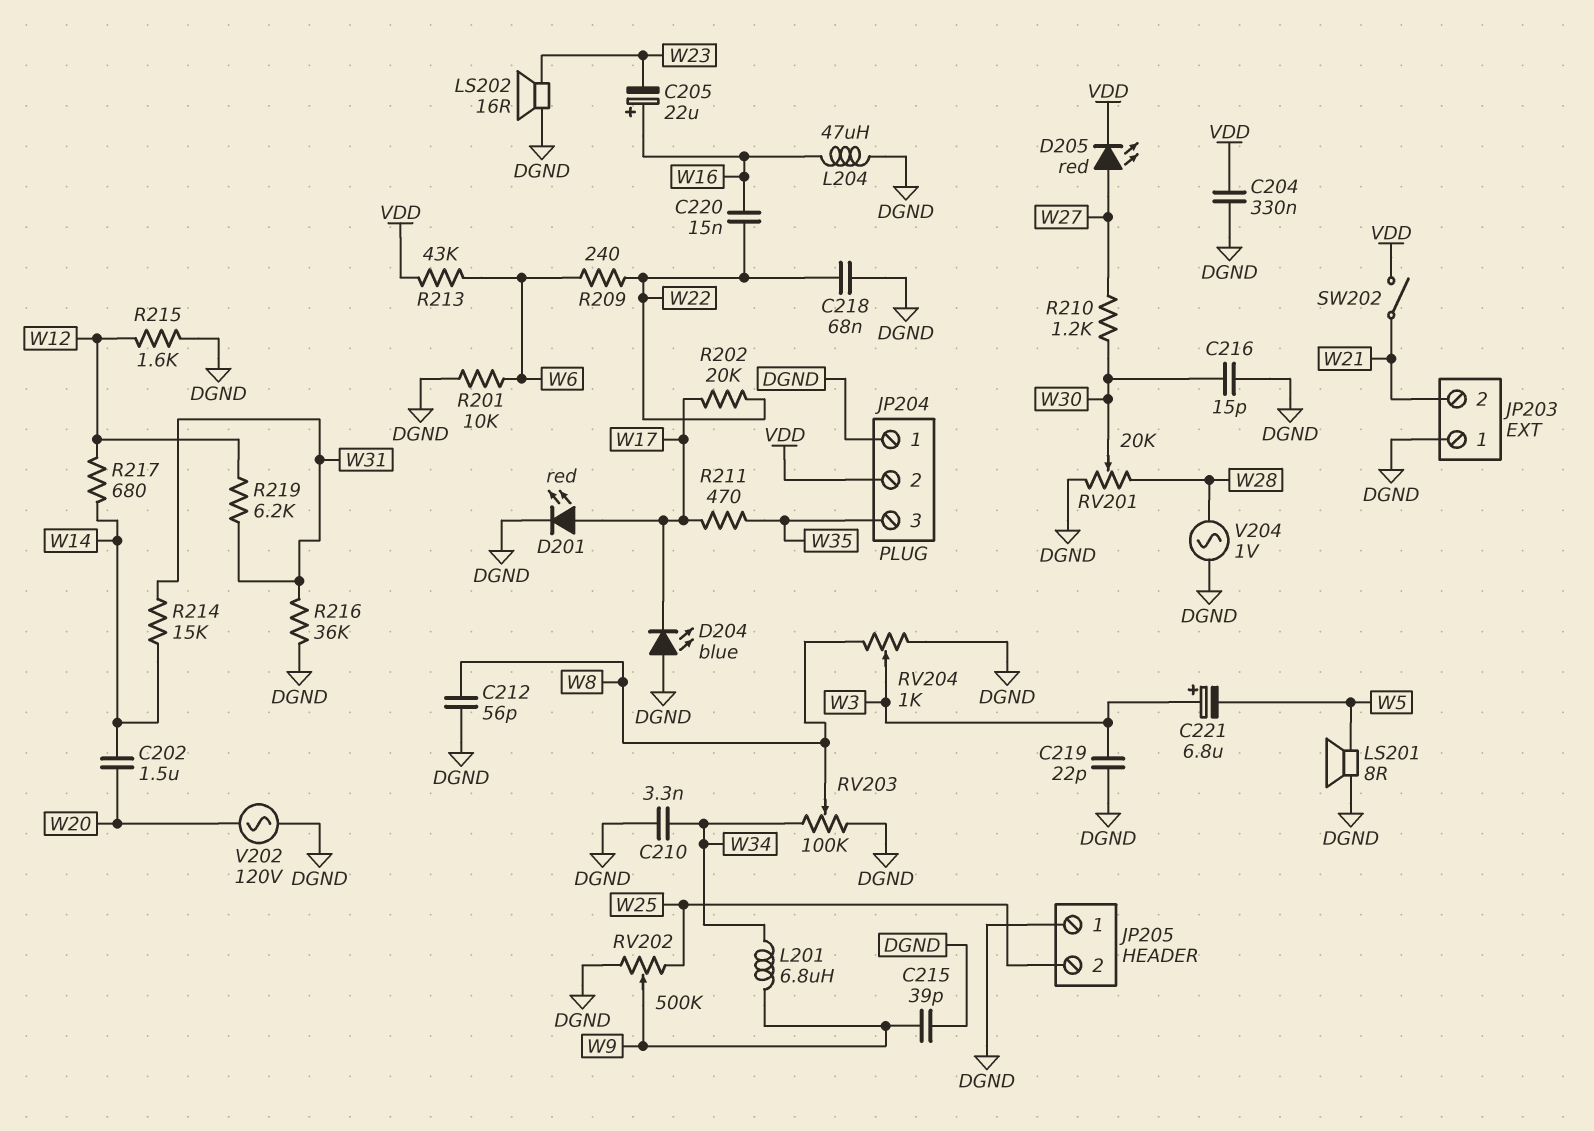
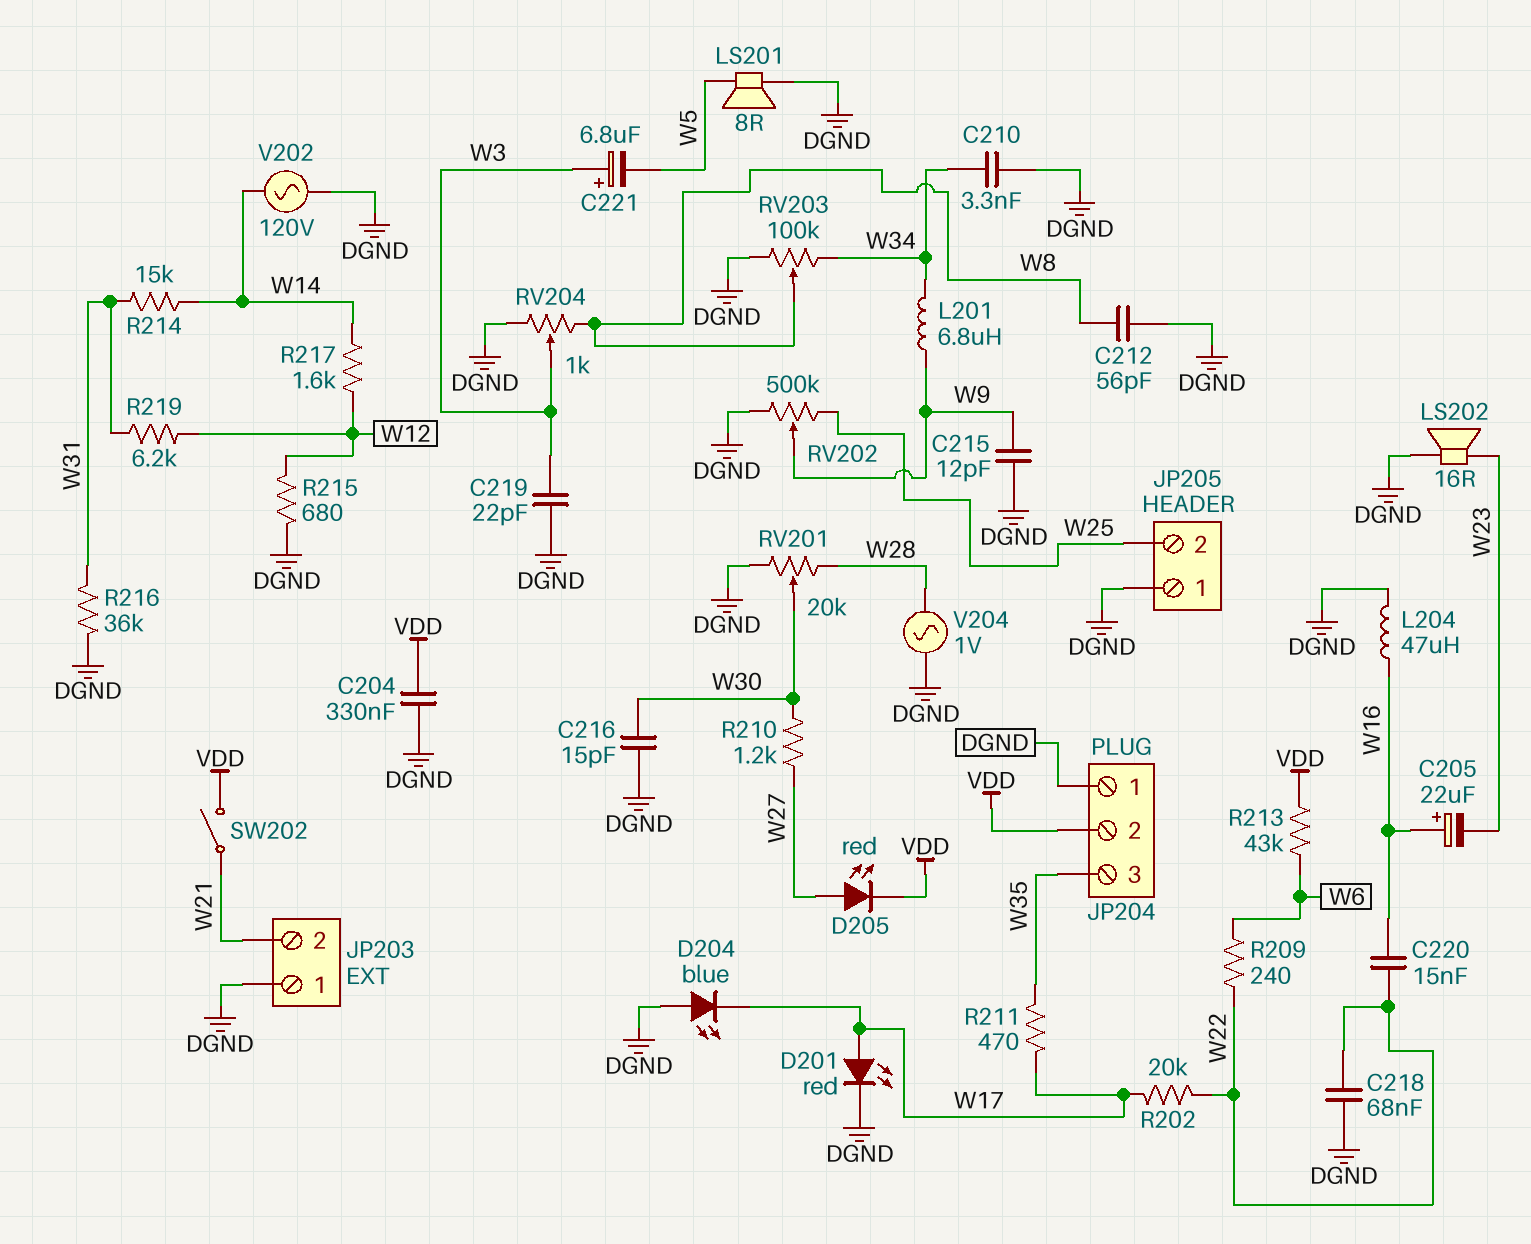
C202: 1.5uF (W14, W20) -> none
C215: 39pF (DGND, W9) -> 12pF (DGND, W9)
R201: 10k (DGND, W6) -> none
R215: 1.6k (DGND, W12) -> 680 (DGND, W12)
R217: 680 (W12, W14) -> 1.6k (W12, W14)
V202: AC 120V (DGND, W20) -> AC 120V (DGND, W14)

